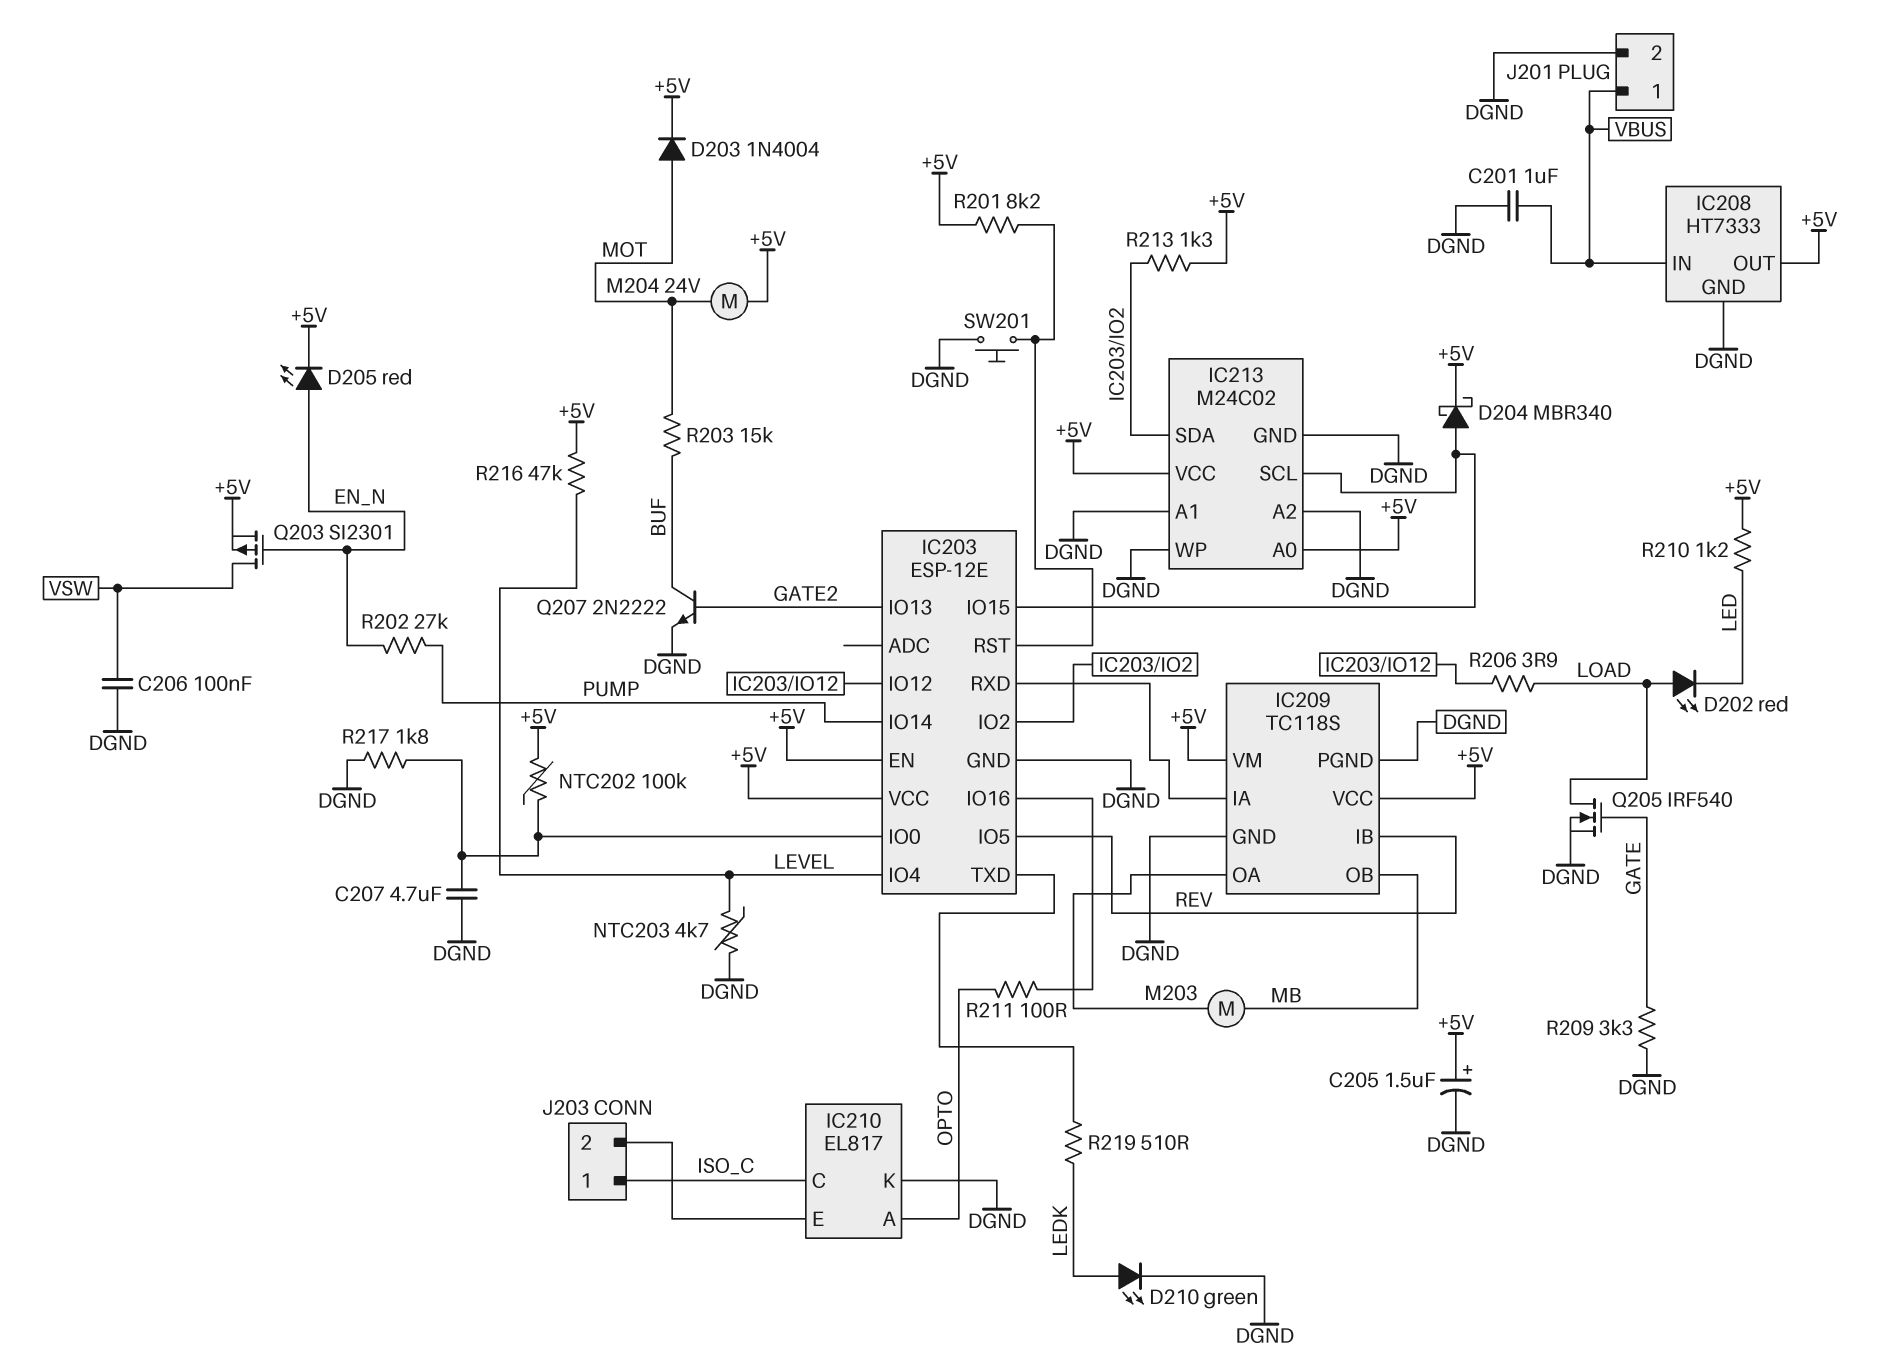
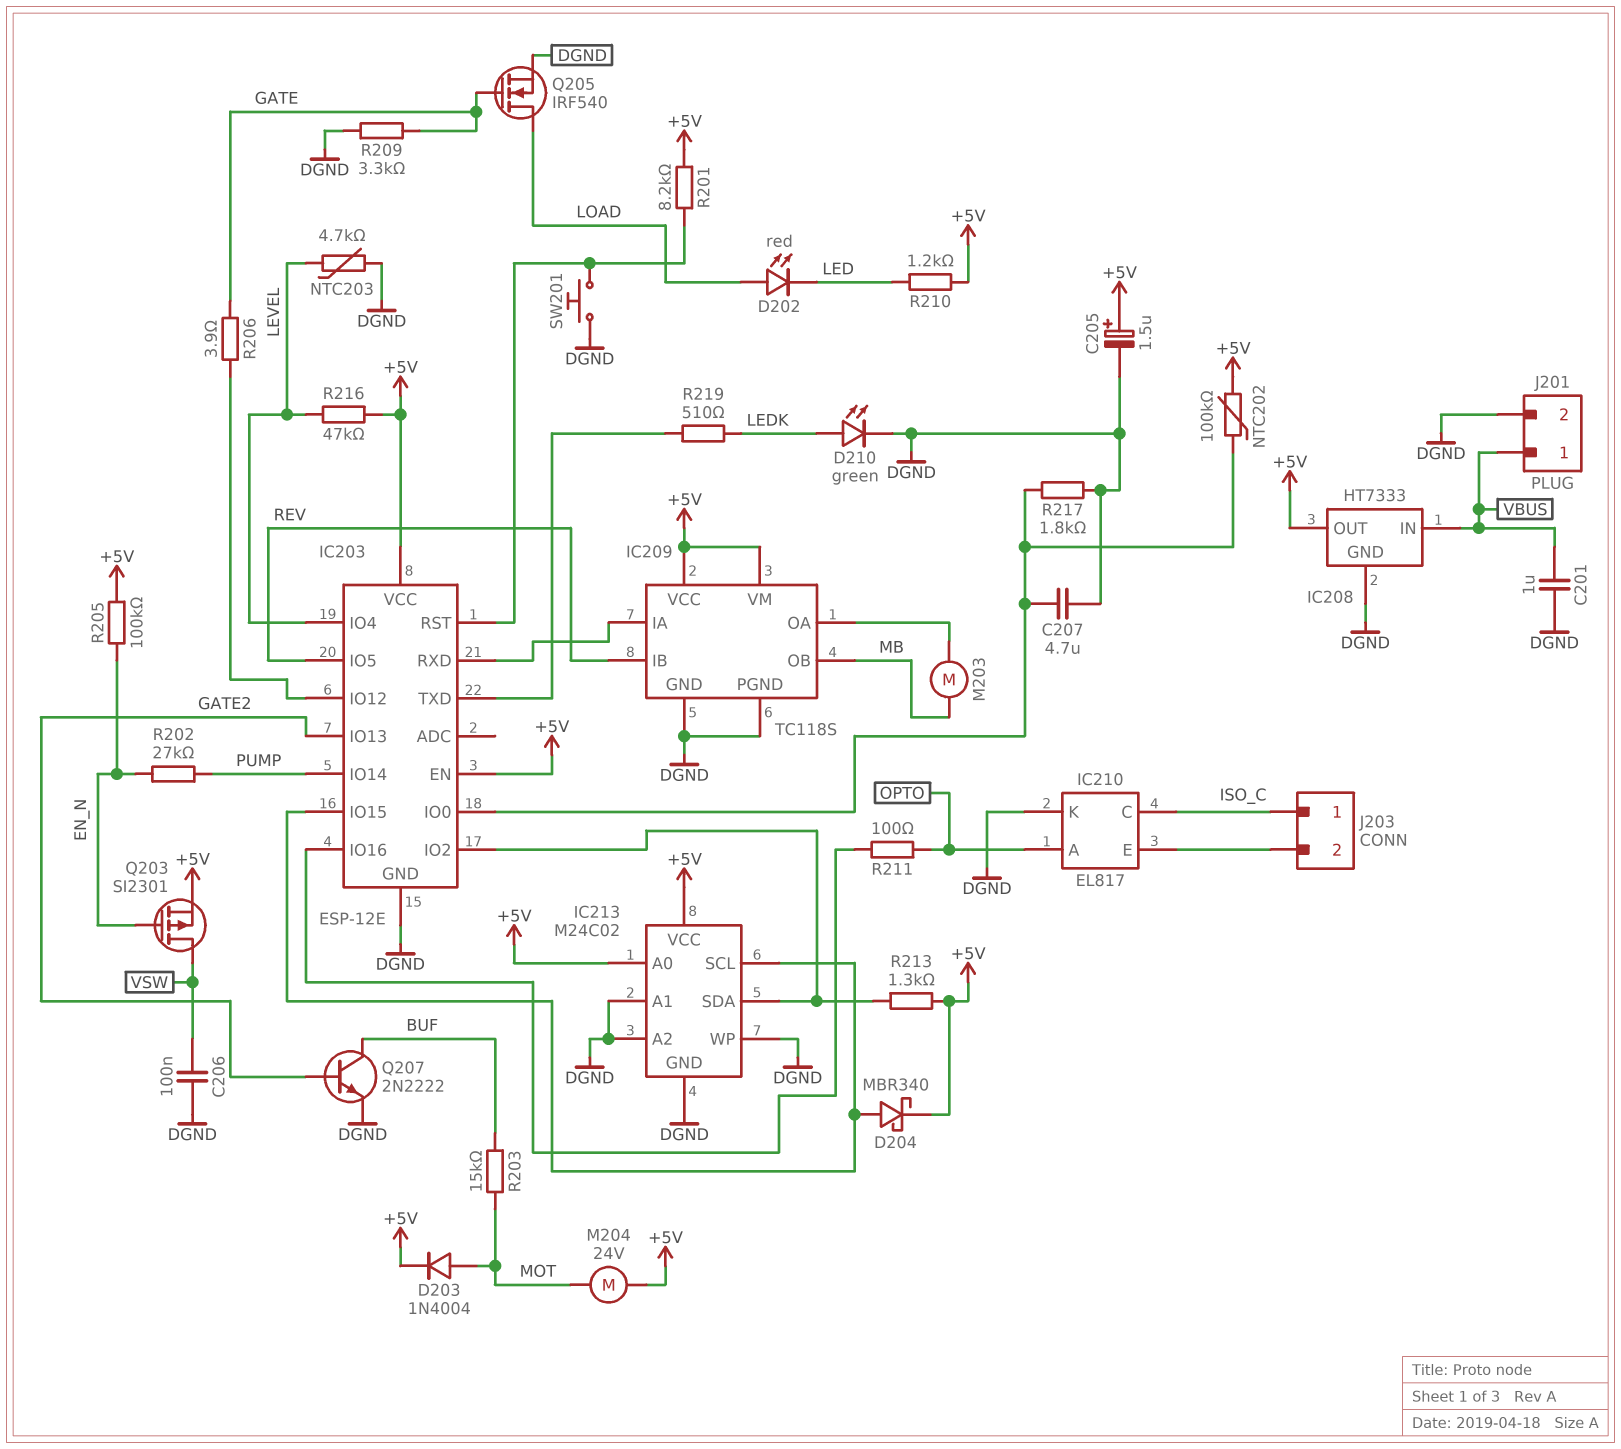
D205: LED red (A EN_N, K +5V) -> none
R205: none -> 100k (+5V, EN_N)
R206: 3.9 (IC203/IO12, LOAD) -> 3.9 (GATE, IC203/IO12)

